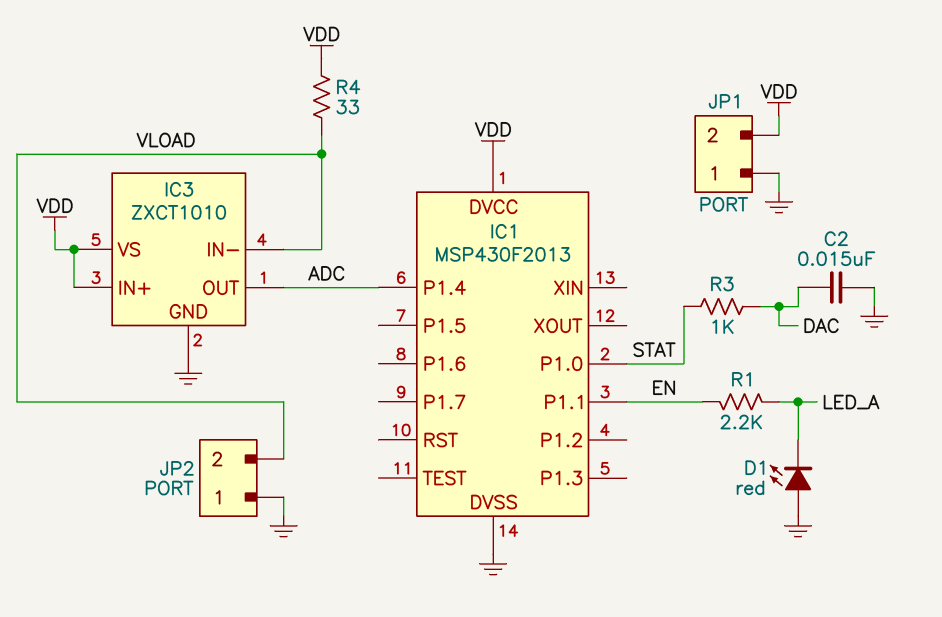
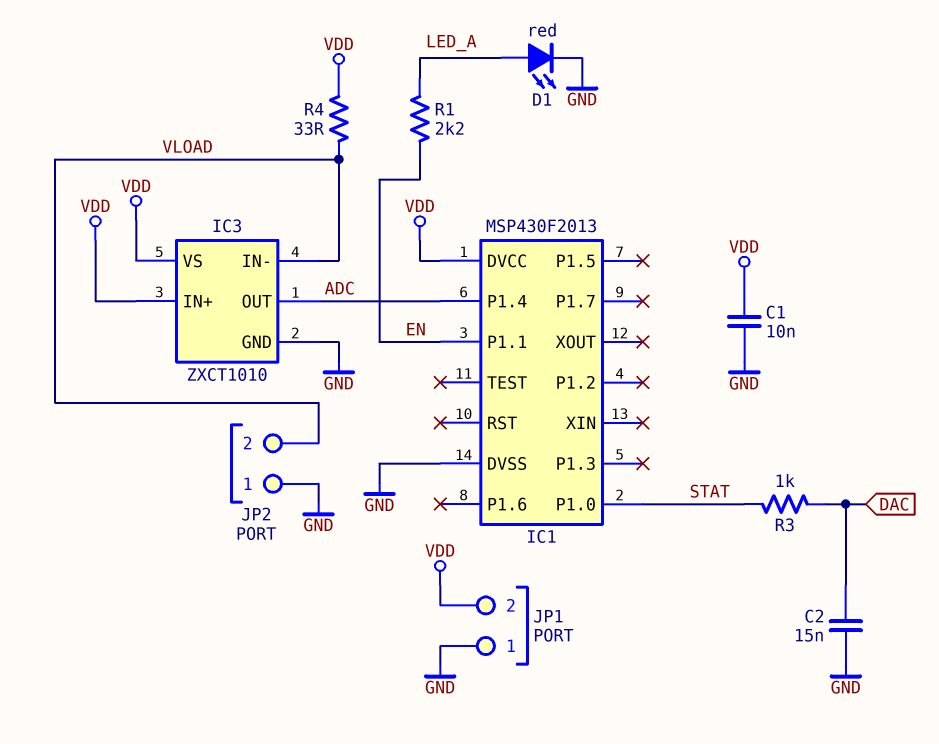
C1: none -> 10nF (GND, VDD)
D1: LED red (A GND, K LED_A) -> LED red (A LED_A, K GND)

